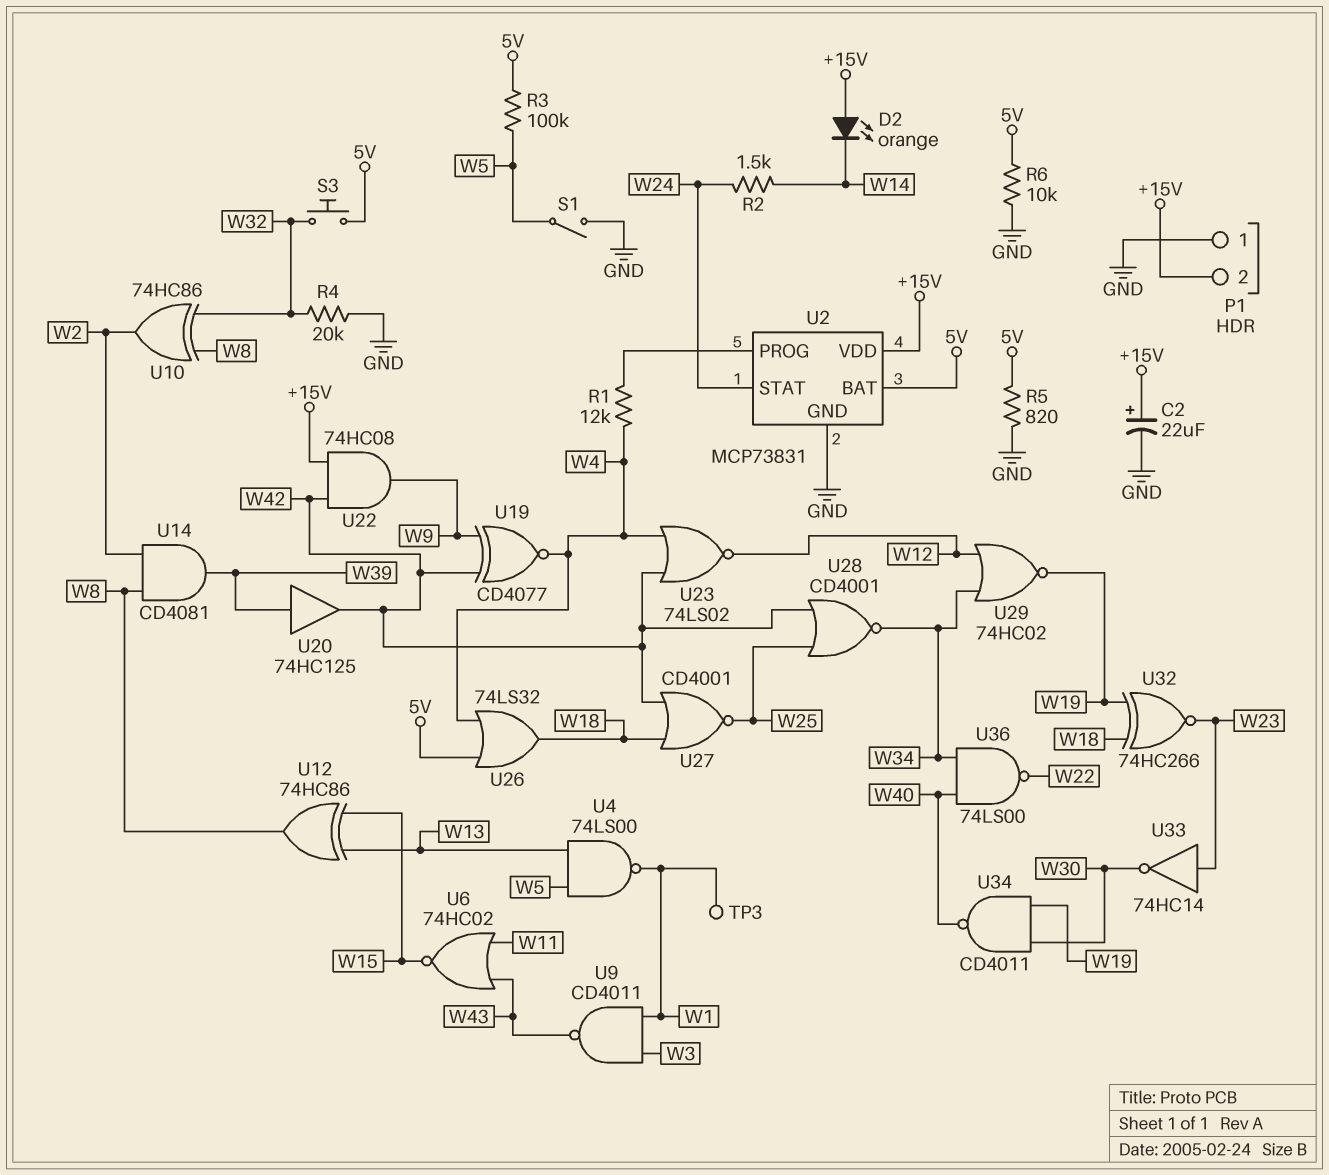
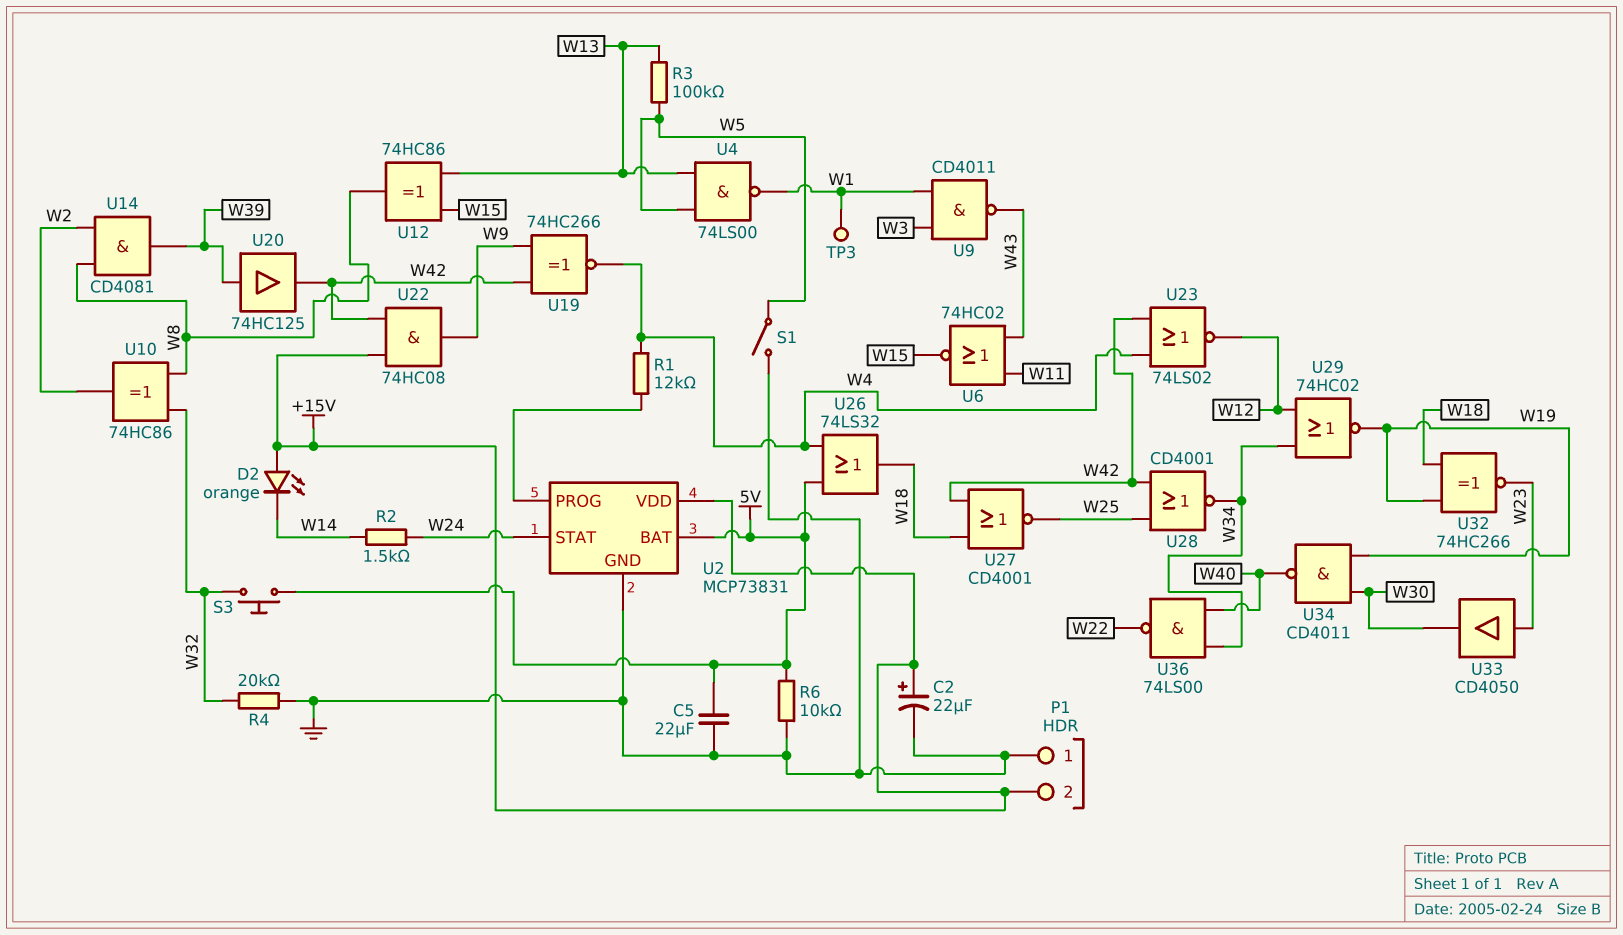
C5: none -> 22uF (5V, GND)
R3: 100k (5V, W5) -> 100k (W5, W13)
R5: 820 (5V, GND) -> none
U19: XNOR CD4077 (in W9, in W42, out W4) -> XNOR 74HC266 (in W9, in W42, out W4)
U33: NOT 74HC14 (in W23, out W30) -> buffer CD4050 (in W23, out W30)

